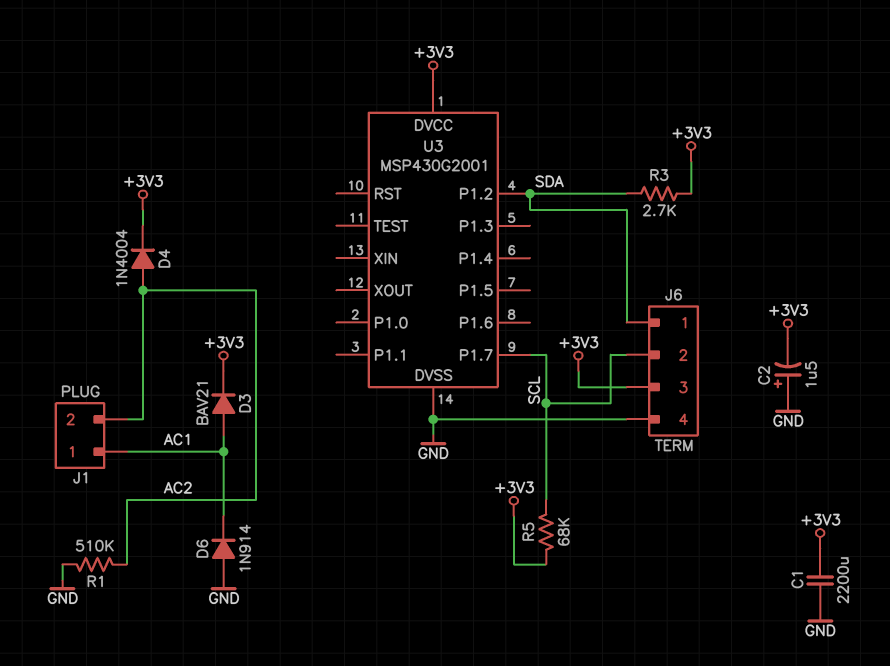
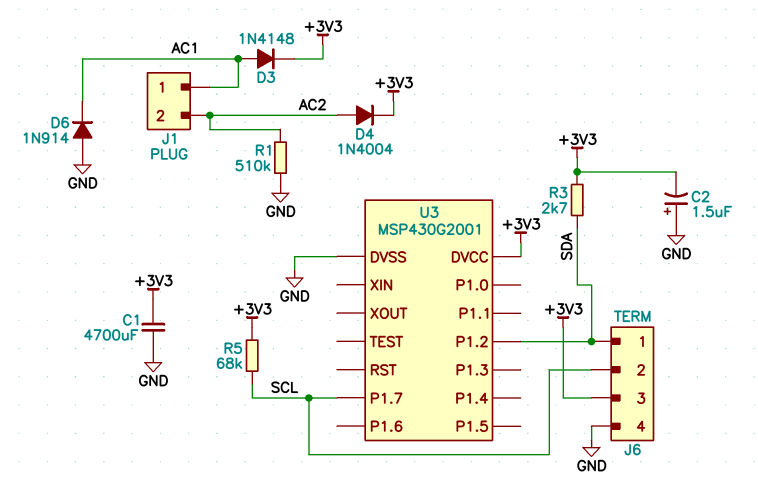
C1: 2200uF (+3V3, GND) -> 4700uF (+3V3, GND)
D3: diode BAV21 (A AC1, K +3V3) -> diode 1N4148 (A AC1, K +3V3)

